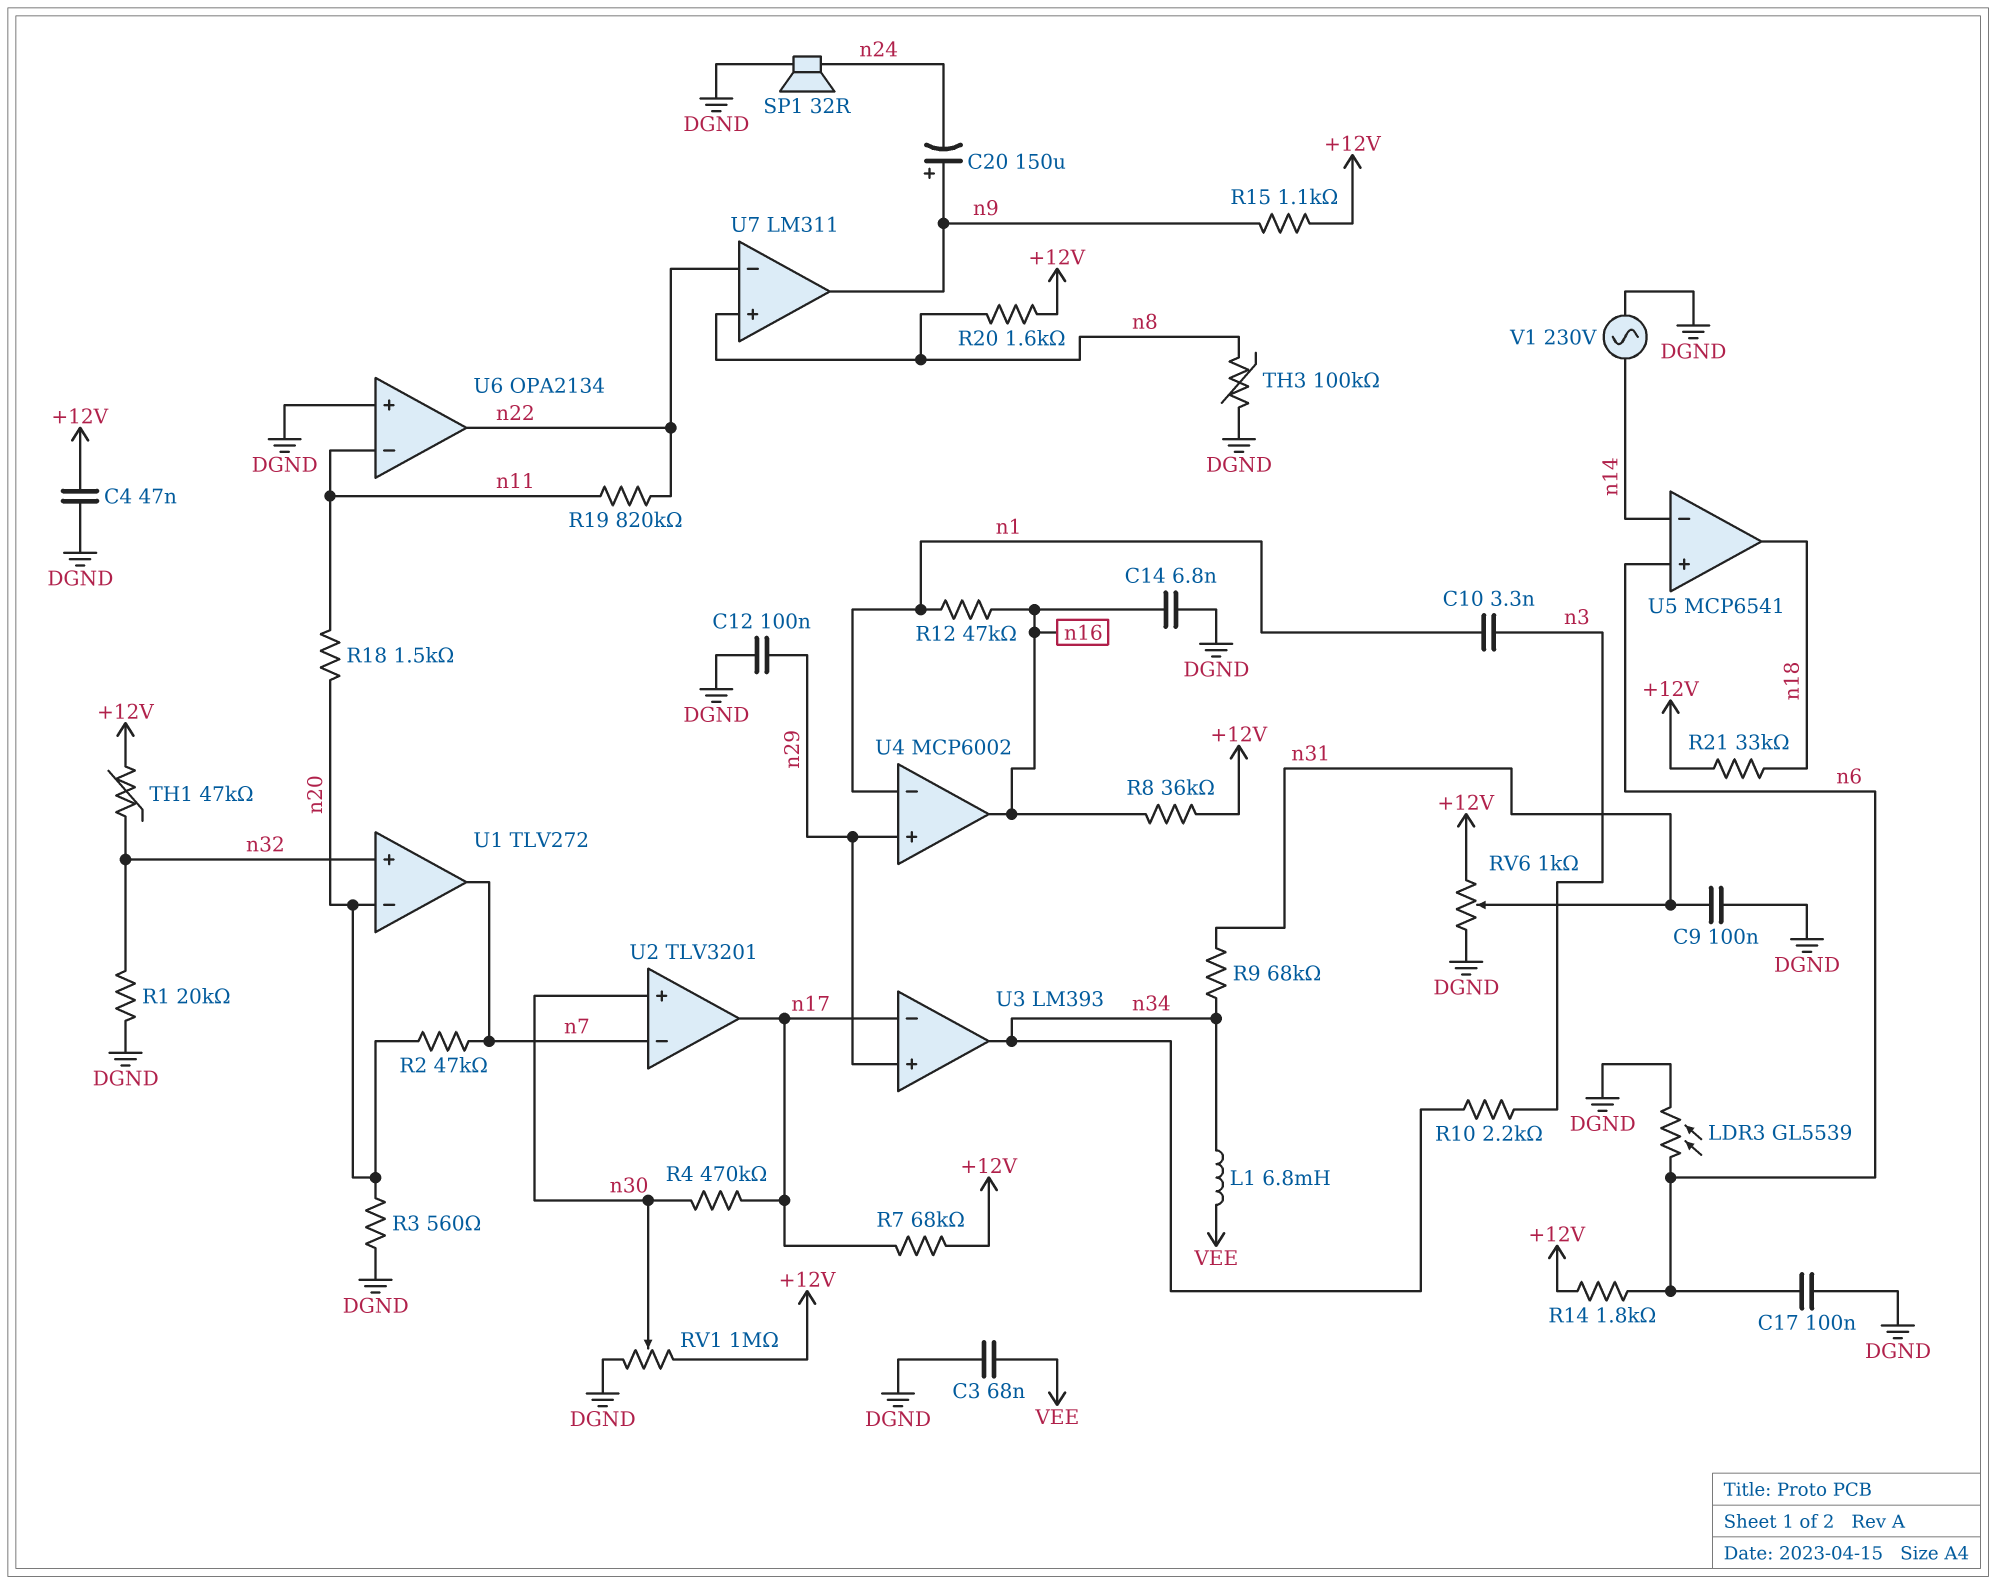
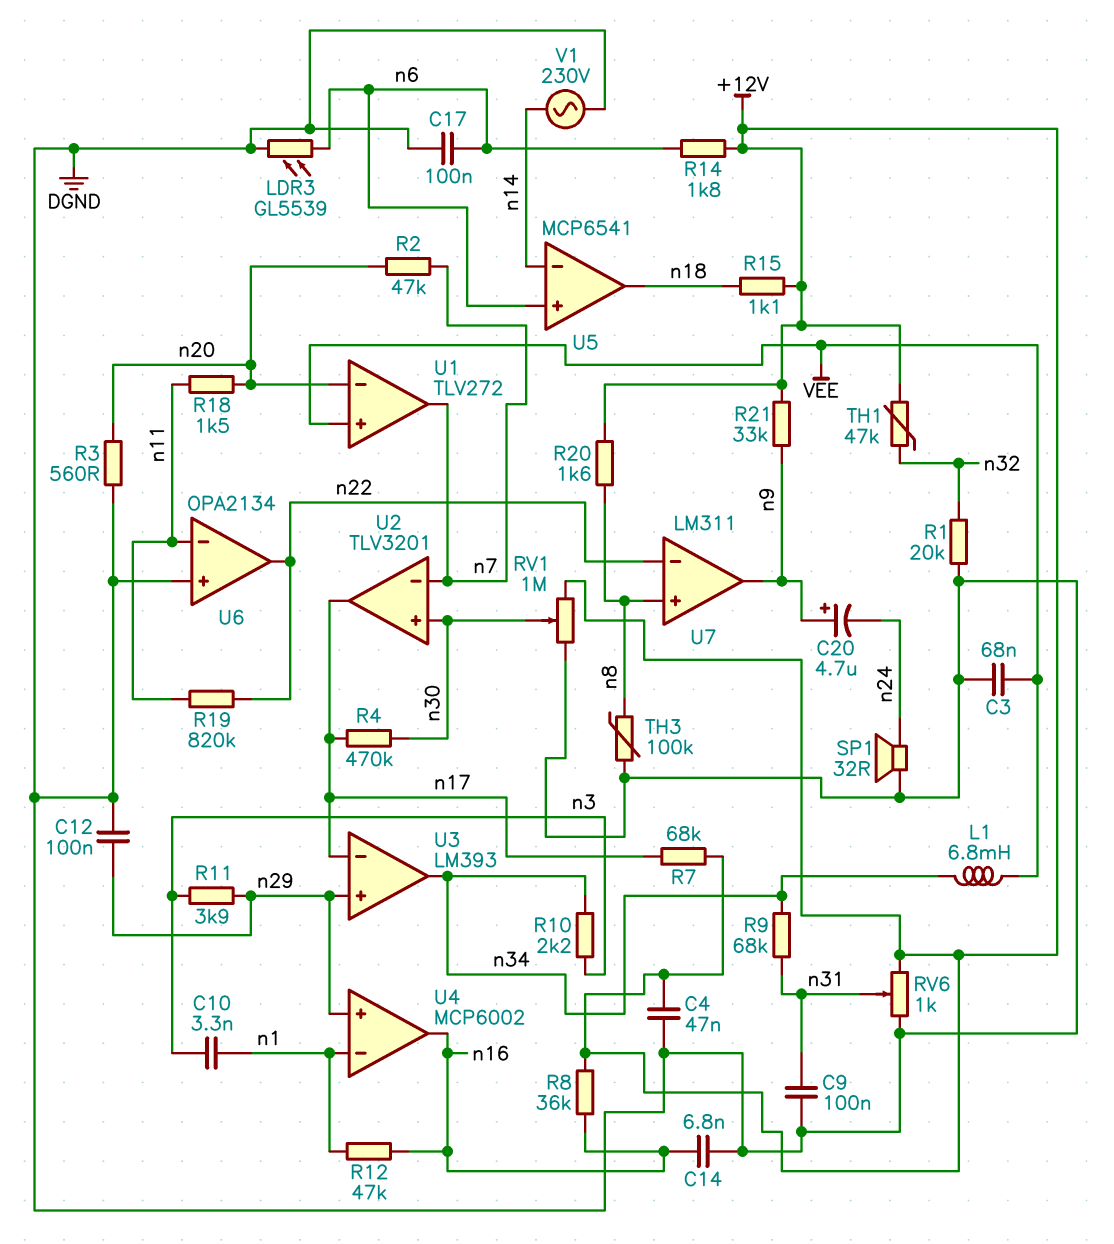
C20: 150uF (plus n9, minus n24) -> 4.7uF (plus n9, minus n24)
R11: none -> 3.9k (n3, n29)
R15: 1.1k (+12V, n9) -> 1.1k (+12V, n18)
R21: 33k (+12V, n18) -> 33k (+12V, n9)
U1 pin in+: n32 -> VEE

